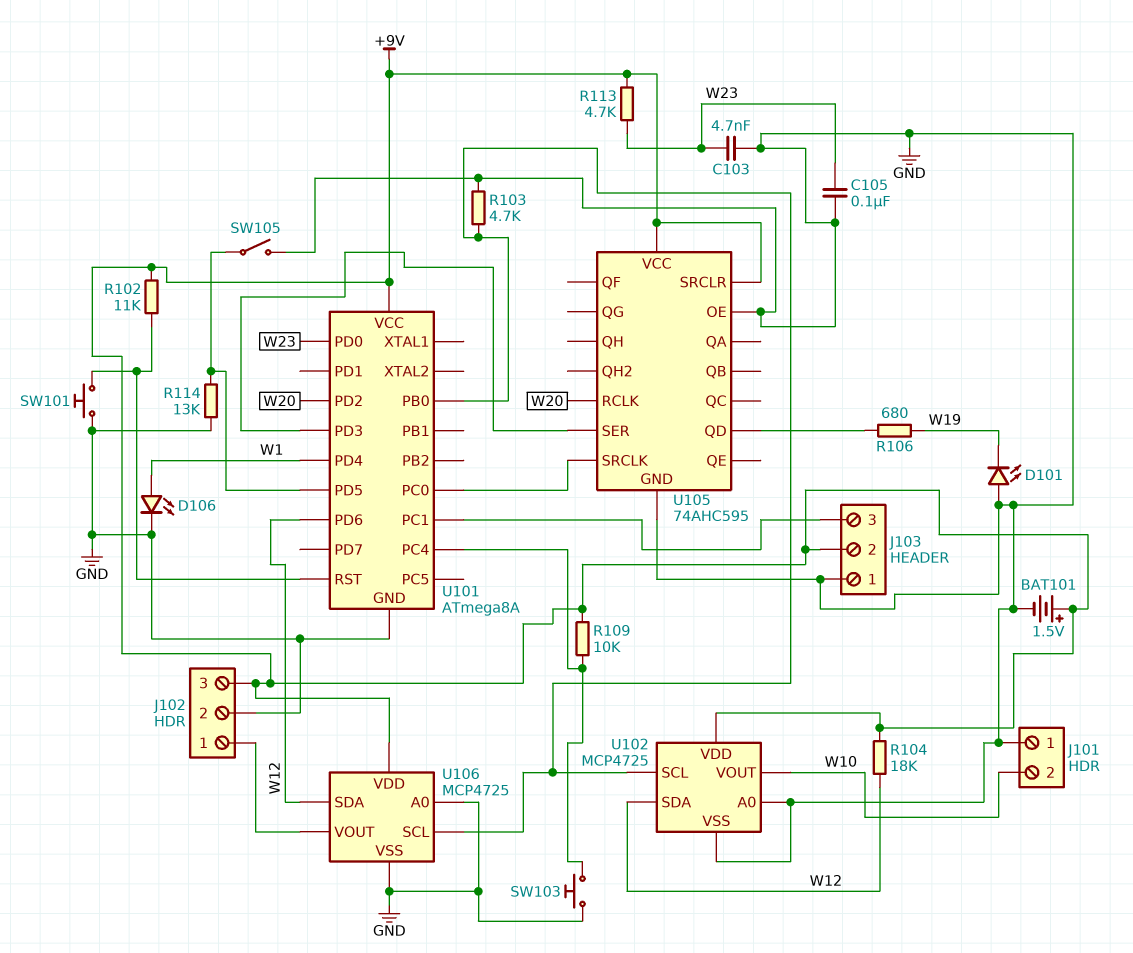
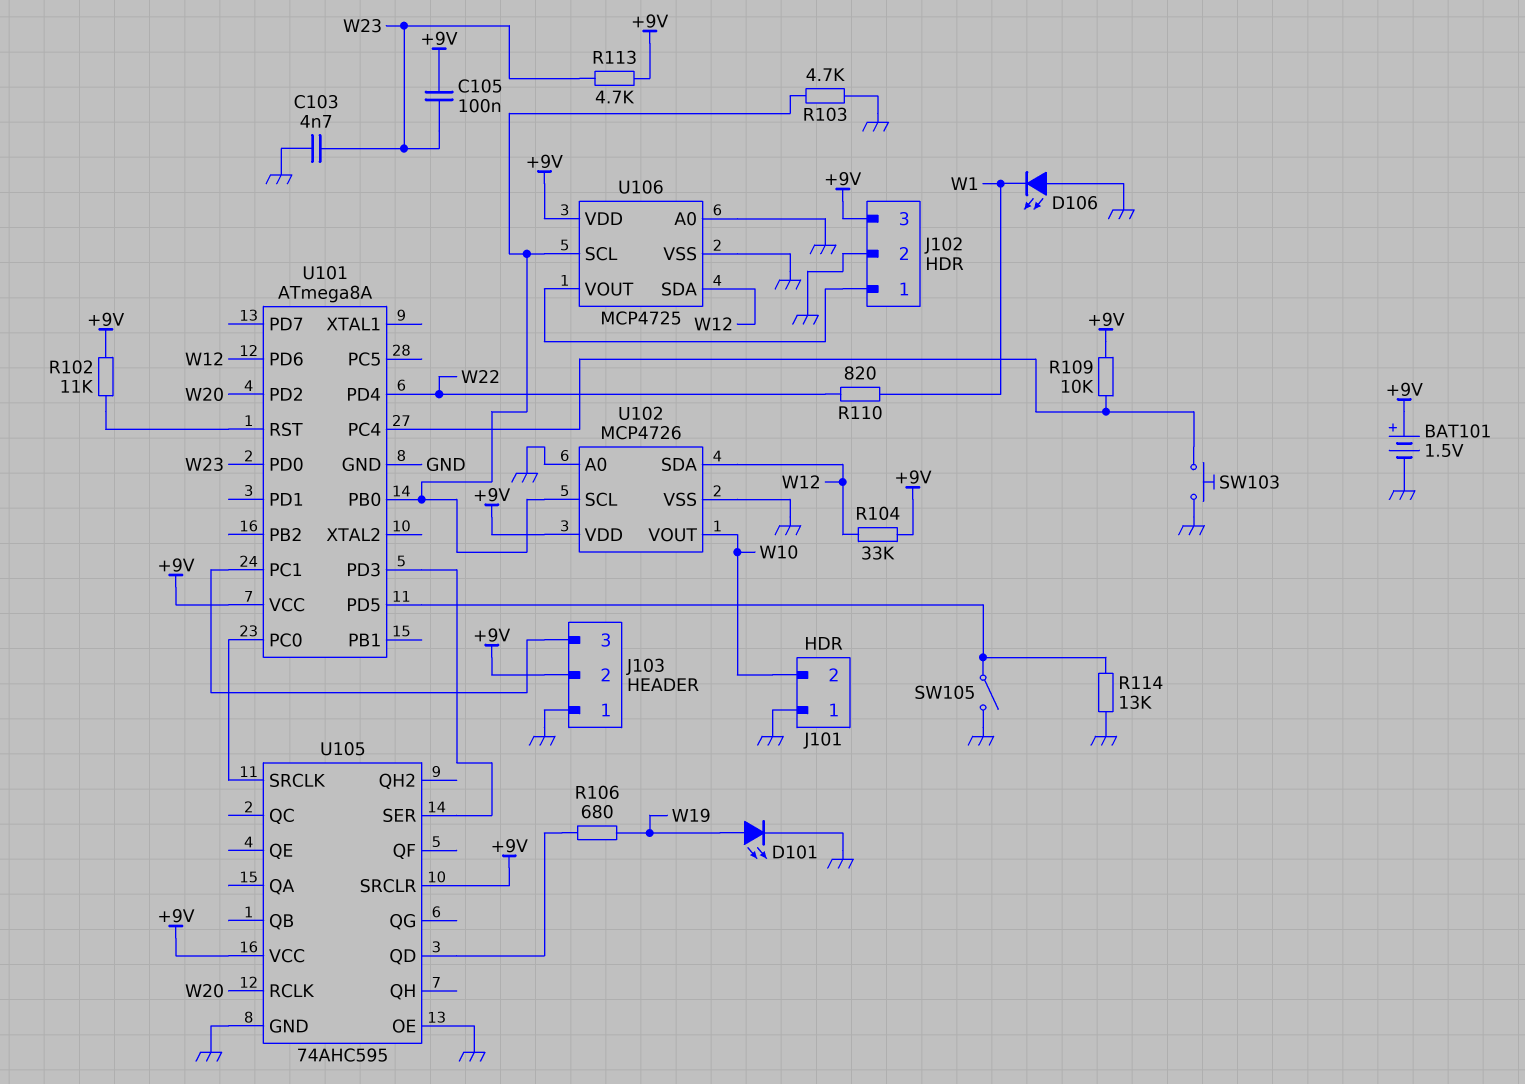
C105: 100nF (GND, W23) -> 100nF (+9V, W23)
D101: LED (A GND, K W19) -> LED (A W19, K GND)
D106: LED (A W1, K GND) -> LED (A GND, K W1)
R104: 18k (+9V, W12) -> 33k (+9V, W12)
R110: none -> 820 (W1, W22)
SW101: button (GND, U101/RST) -> none
U101 pin PD4: W1 -> W22
U102: MCP4725 -> MCP4726

